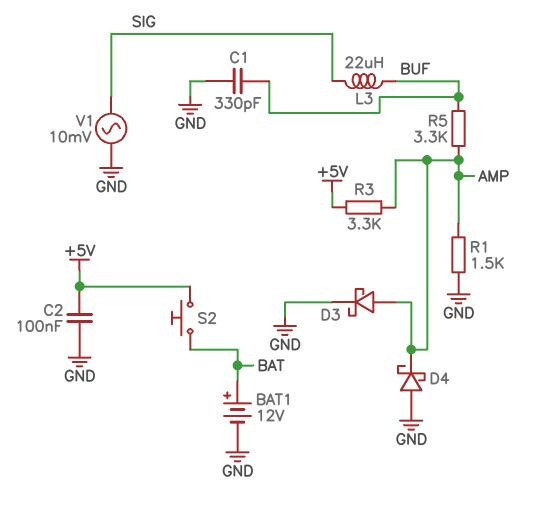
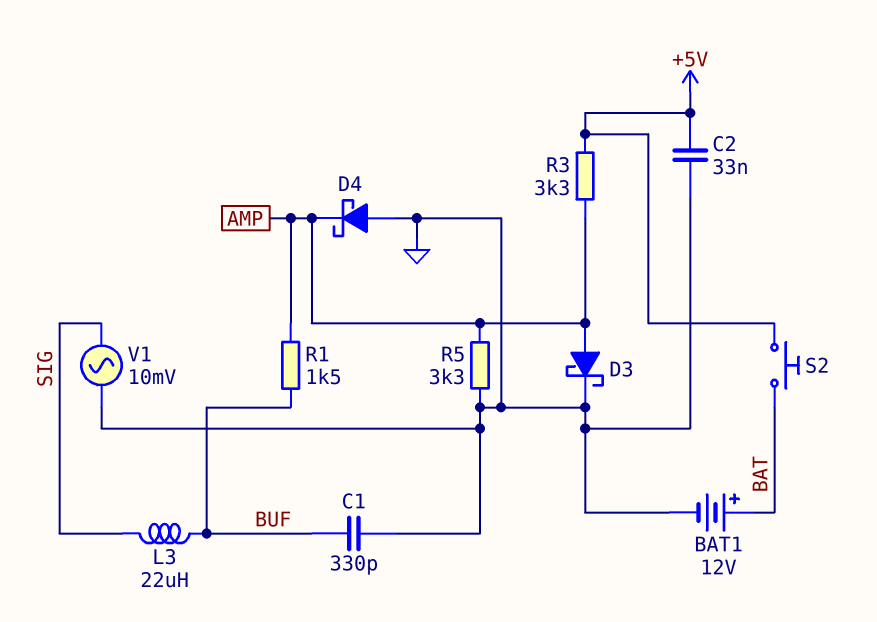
C2: 100nF (+5V, GND) -> 33nF (+5V, GND)
R1: 1.5k (AMP, GND) -> 1.5k (AMP, BUF)
R5: 3.3k (AMP, BUF) -> 3.3k (AMP, GND)

